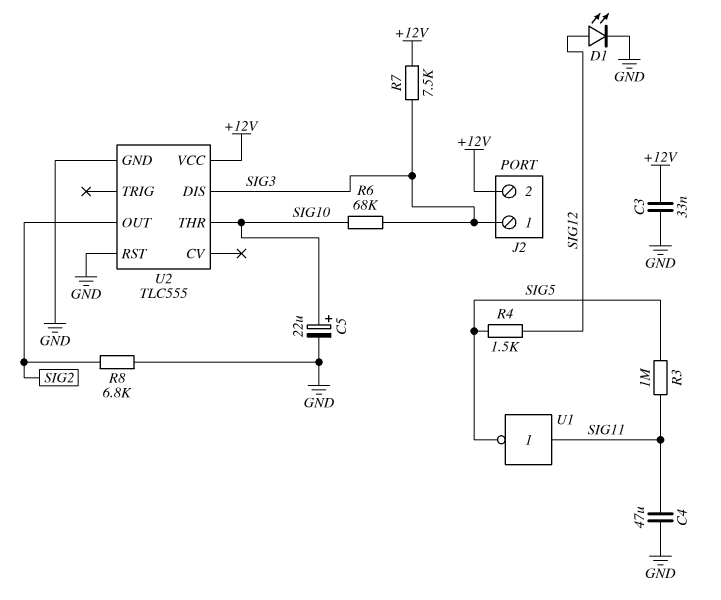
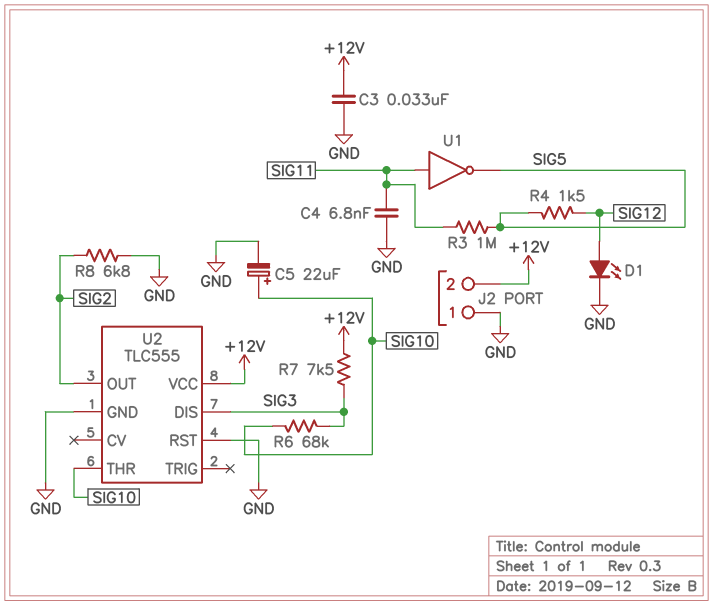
C4: 47uF (GND, SIG11) -> 6.8nF (GND, SIG11)
J2 pin 1: SIG3 -> GND

